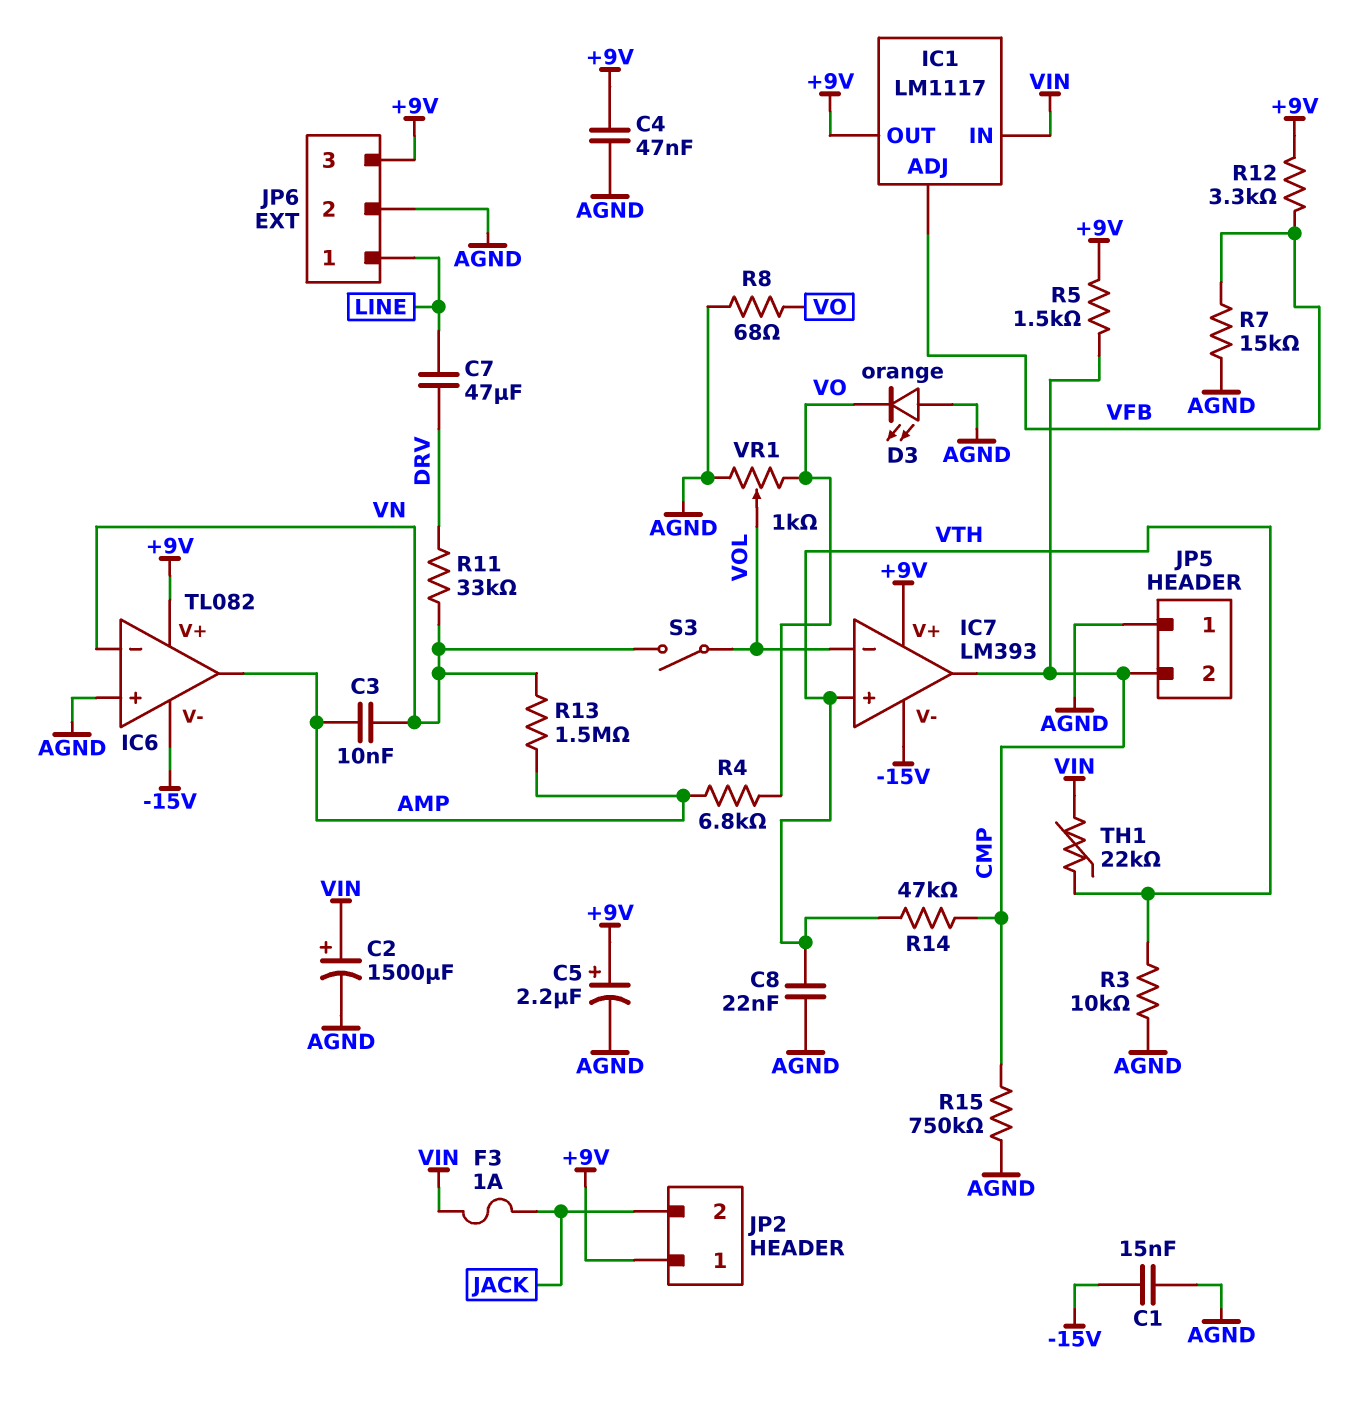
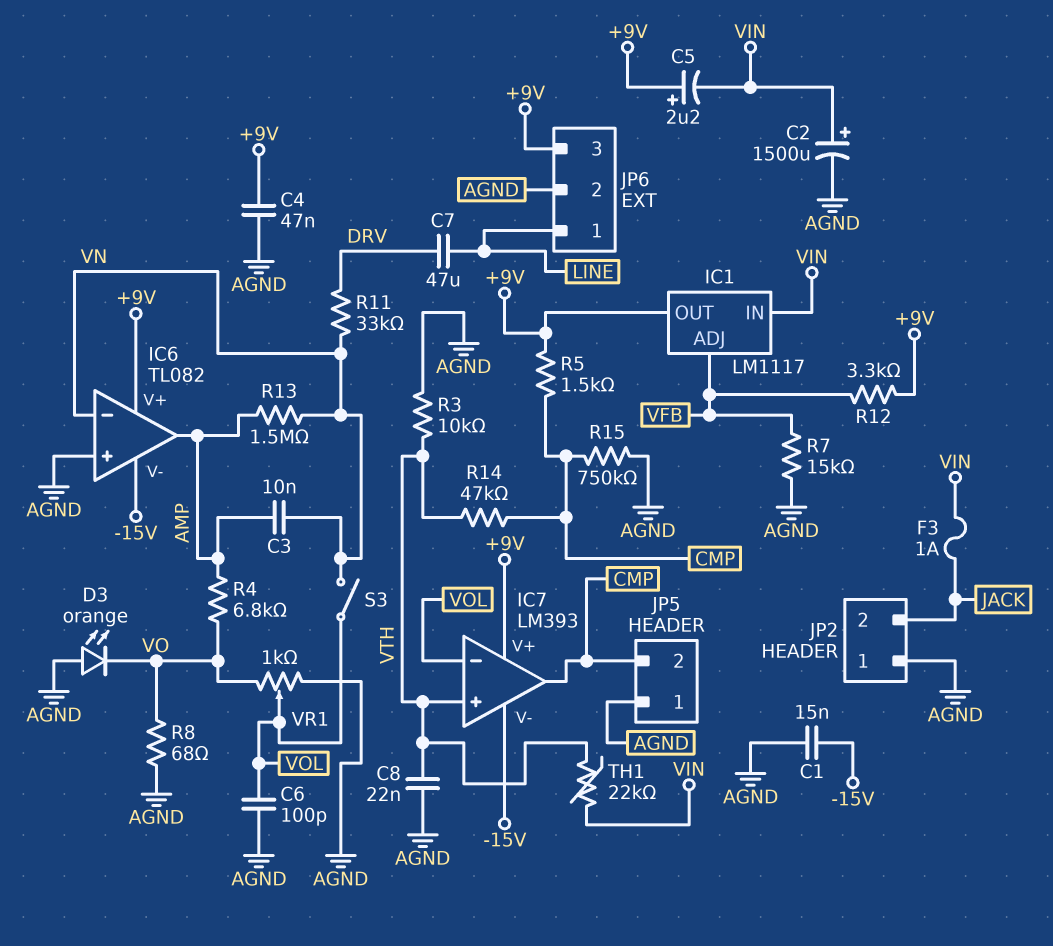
C5: 2.2uF (plus +9V, minus AGND) -> 2.2uF (plus +9V, minus VIN)
C6: none -> 100pF (AGND, VOL)
JP2 pin 1: +9V -> AGND

